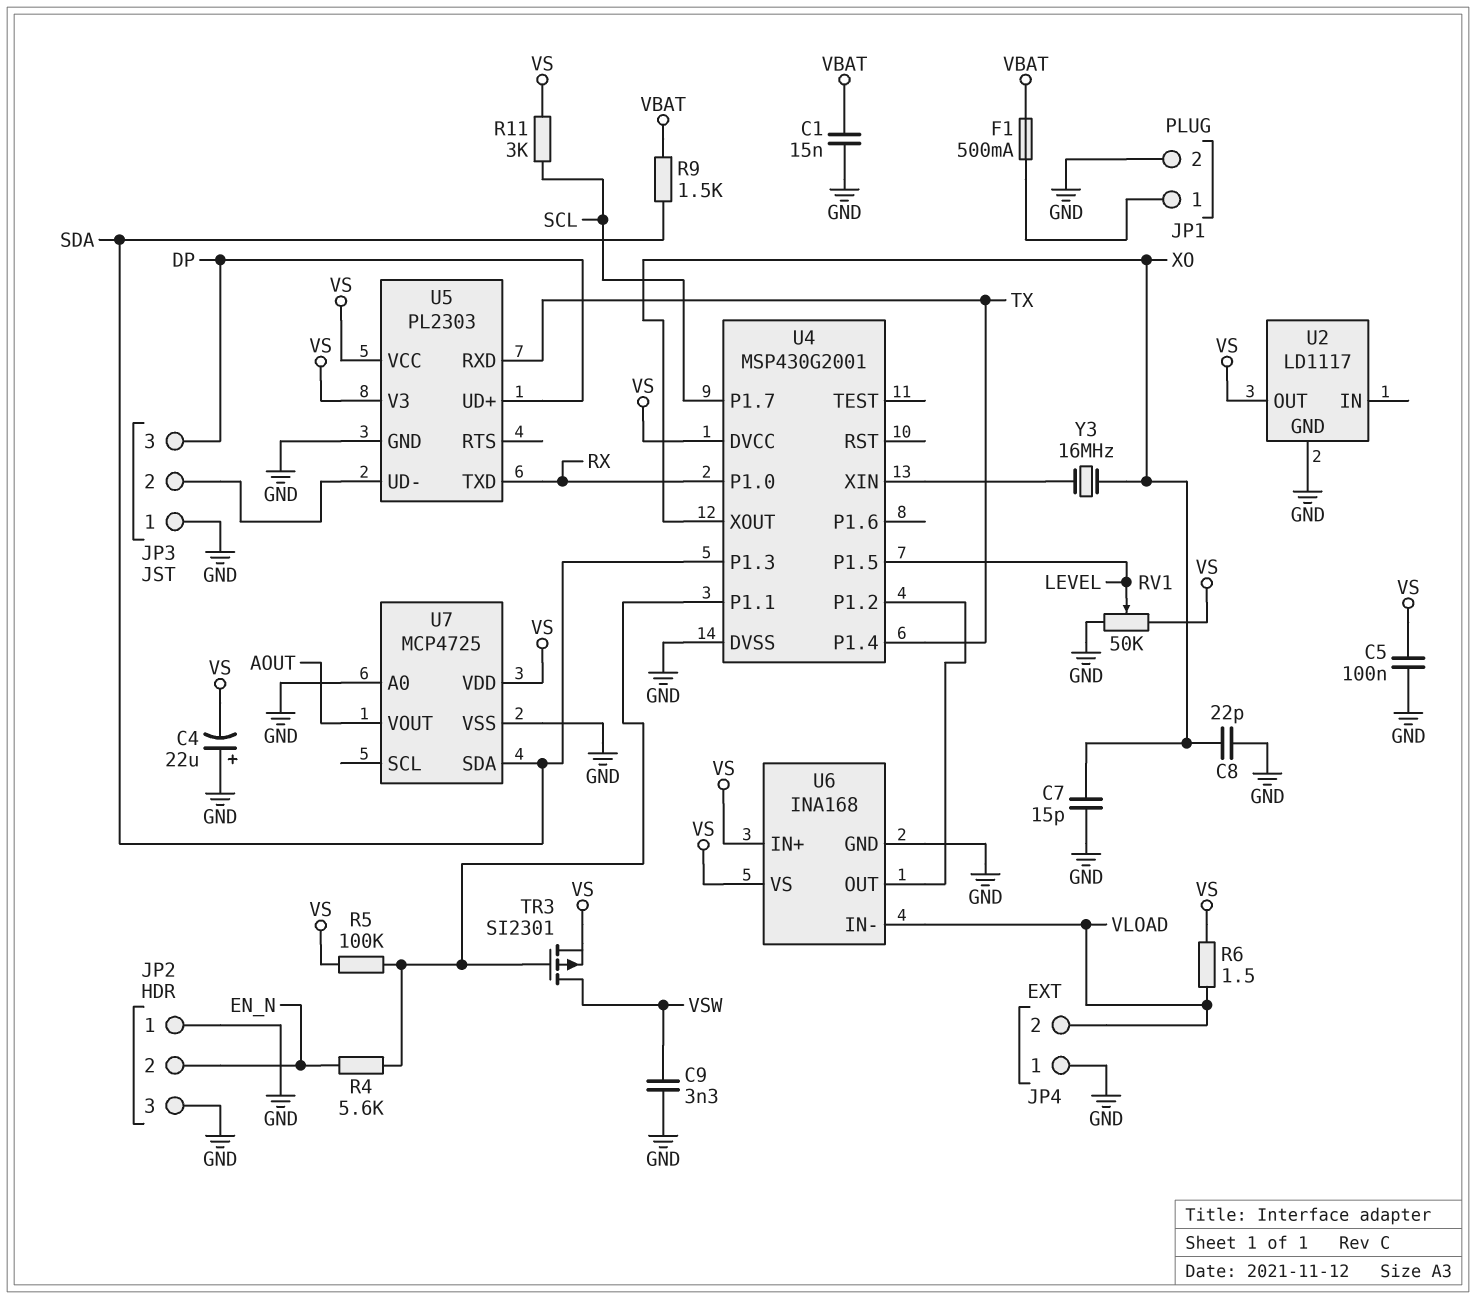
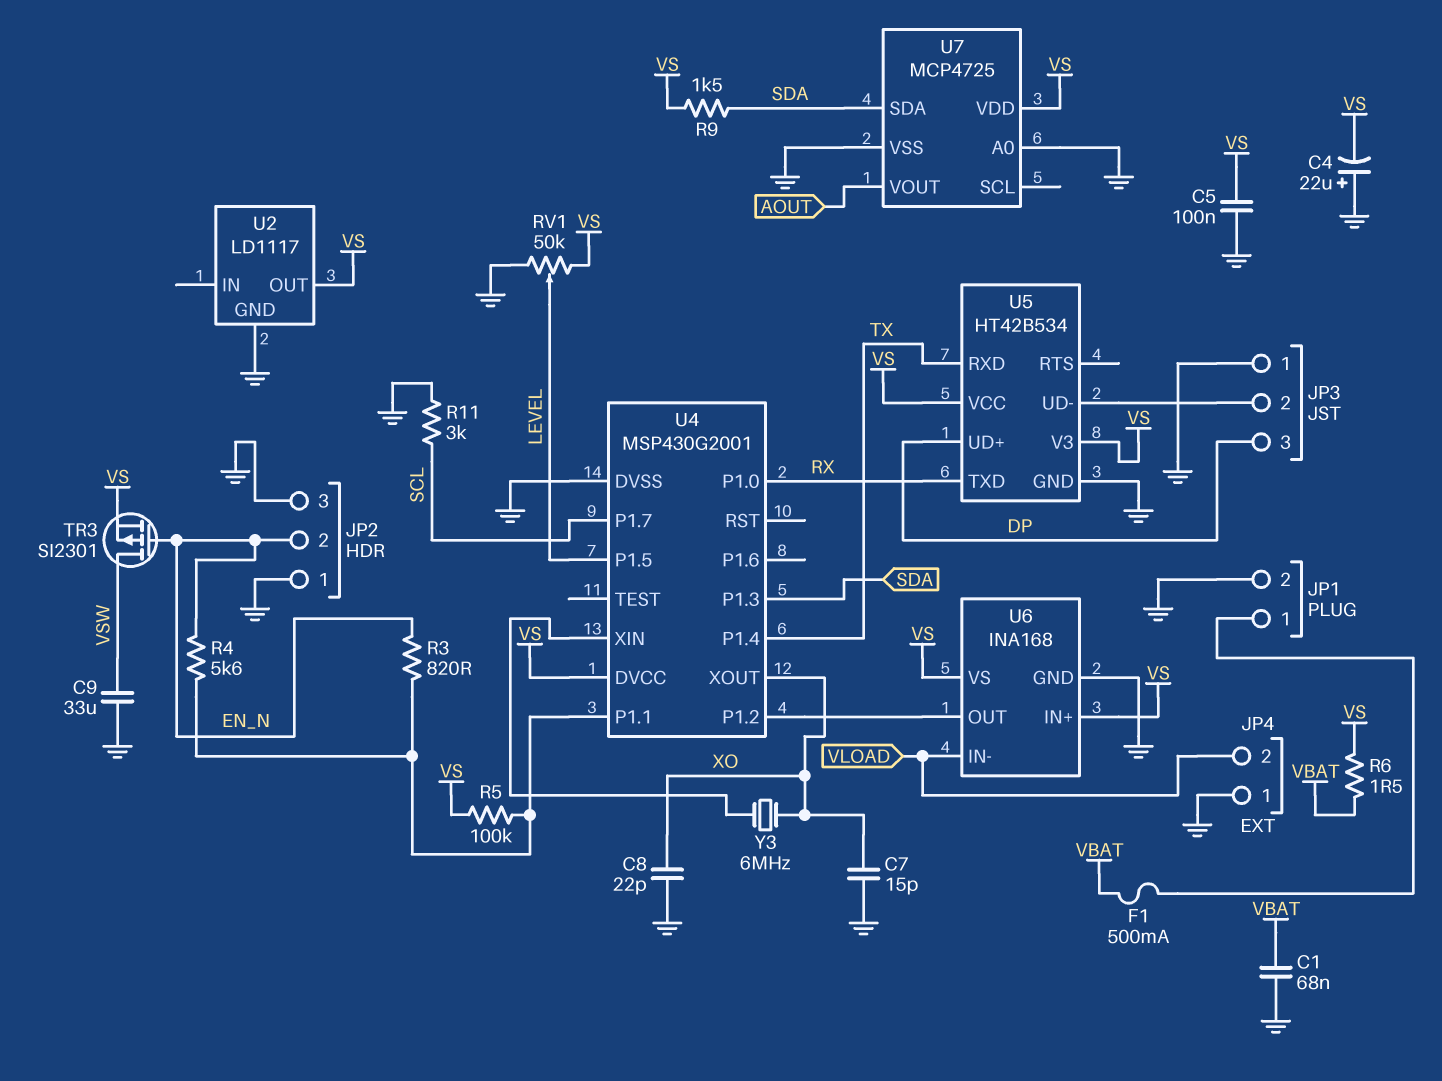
C1: 15nF (GND, VBAT) -> 68nF (GND, VBAT)
C9: 3.3nF (GND, VSW) -> 33uF (GND, VSW)
R3: none -> 820 (EN_N, U4/P1.1)
R6: 1.5 (VLOAD, VS) -> 1.5 (VBAT, VS)
R9: 1.5k (SDA, VBAT) -> 1.5k (SDA, VS)
R11: 3k (SCL, VS) -> 3k (GND, SCL)
TR3: PMOS SI2301 (G U4/P1.1, D VSW, S VS) -> PMOS SI2301 (G EN_N, D VSW, S VS)
U5: PL2303 -> HT42B534
Y3: 16MHz (U4/XIN, XO) -> 6MHz (U4/XIN, XO)

